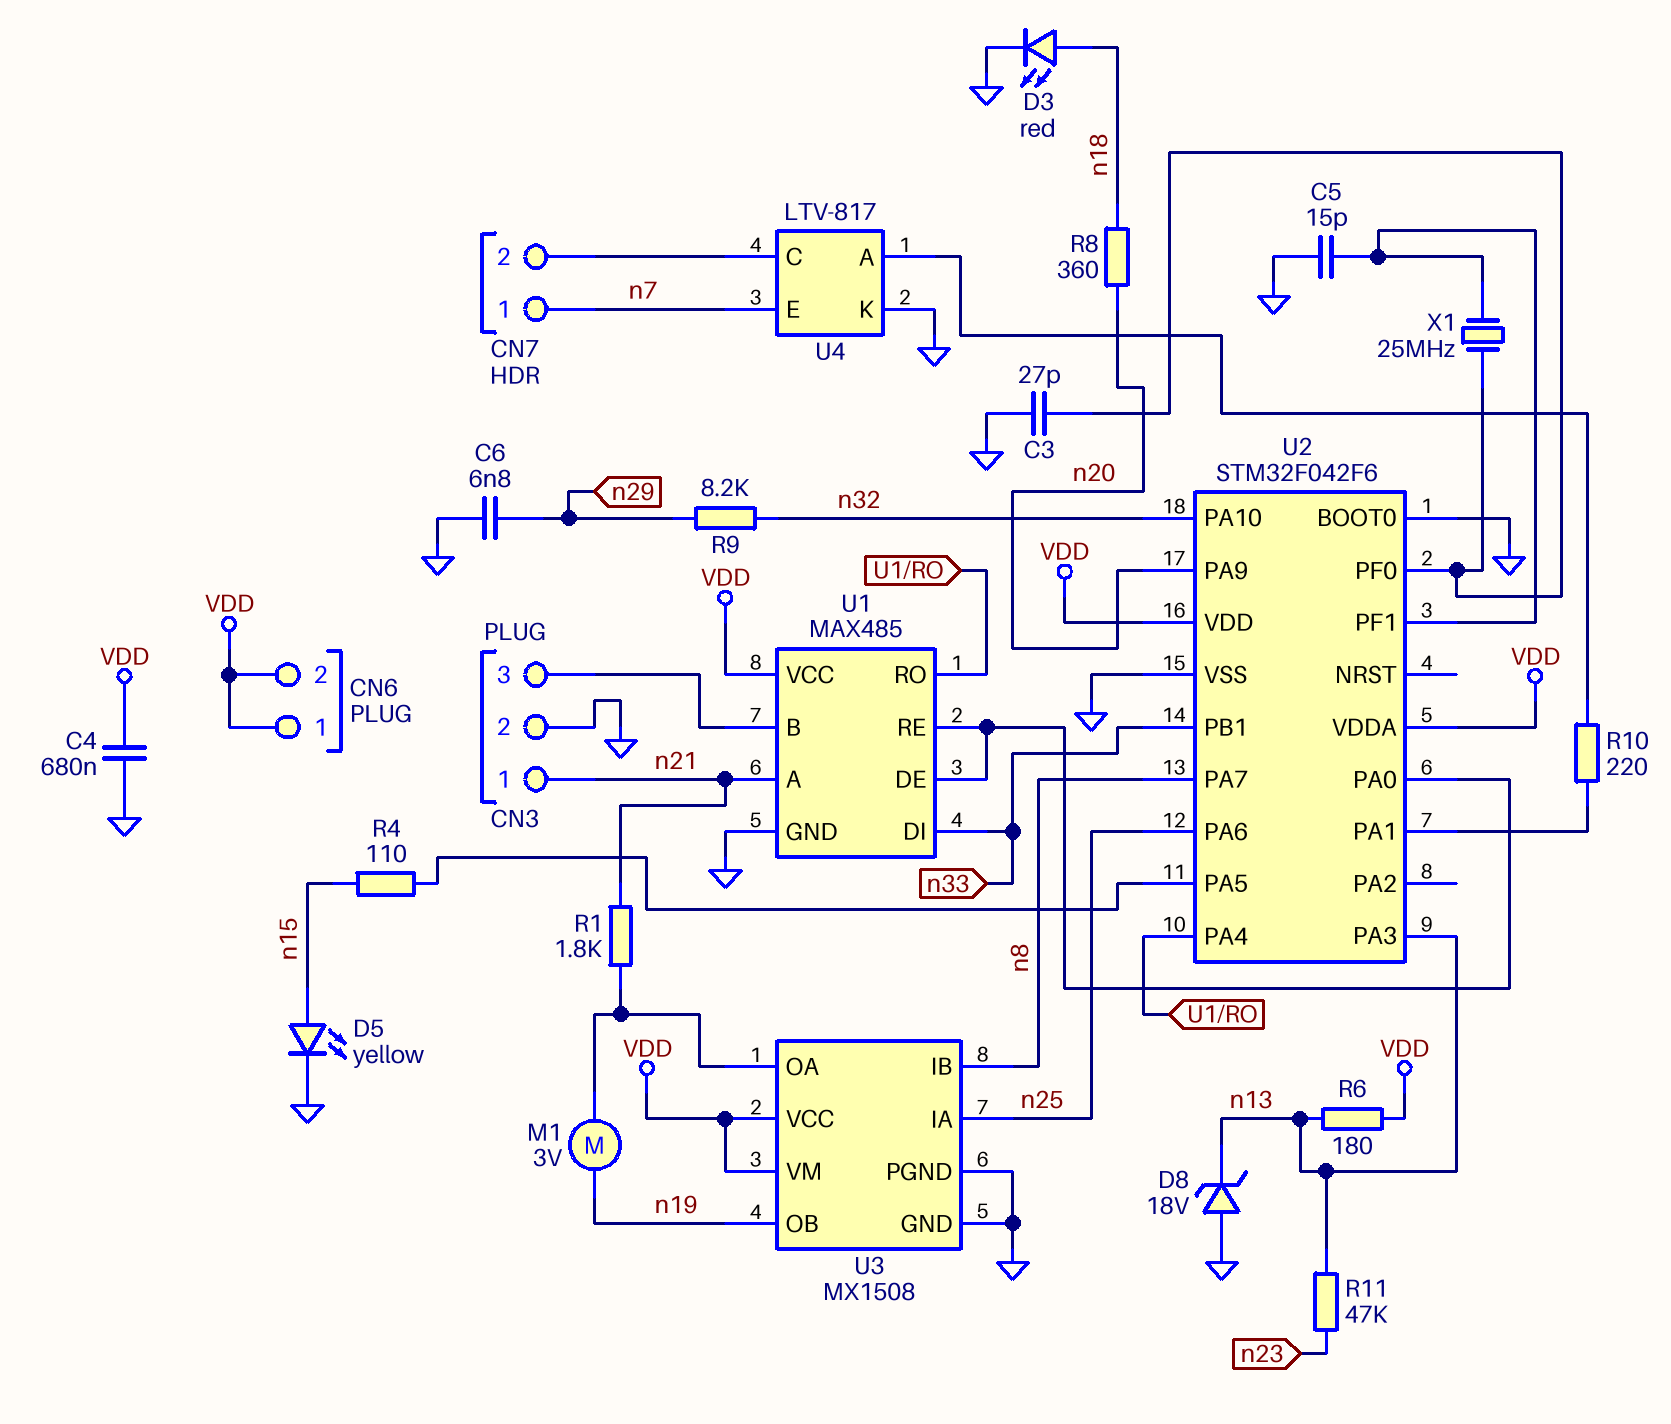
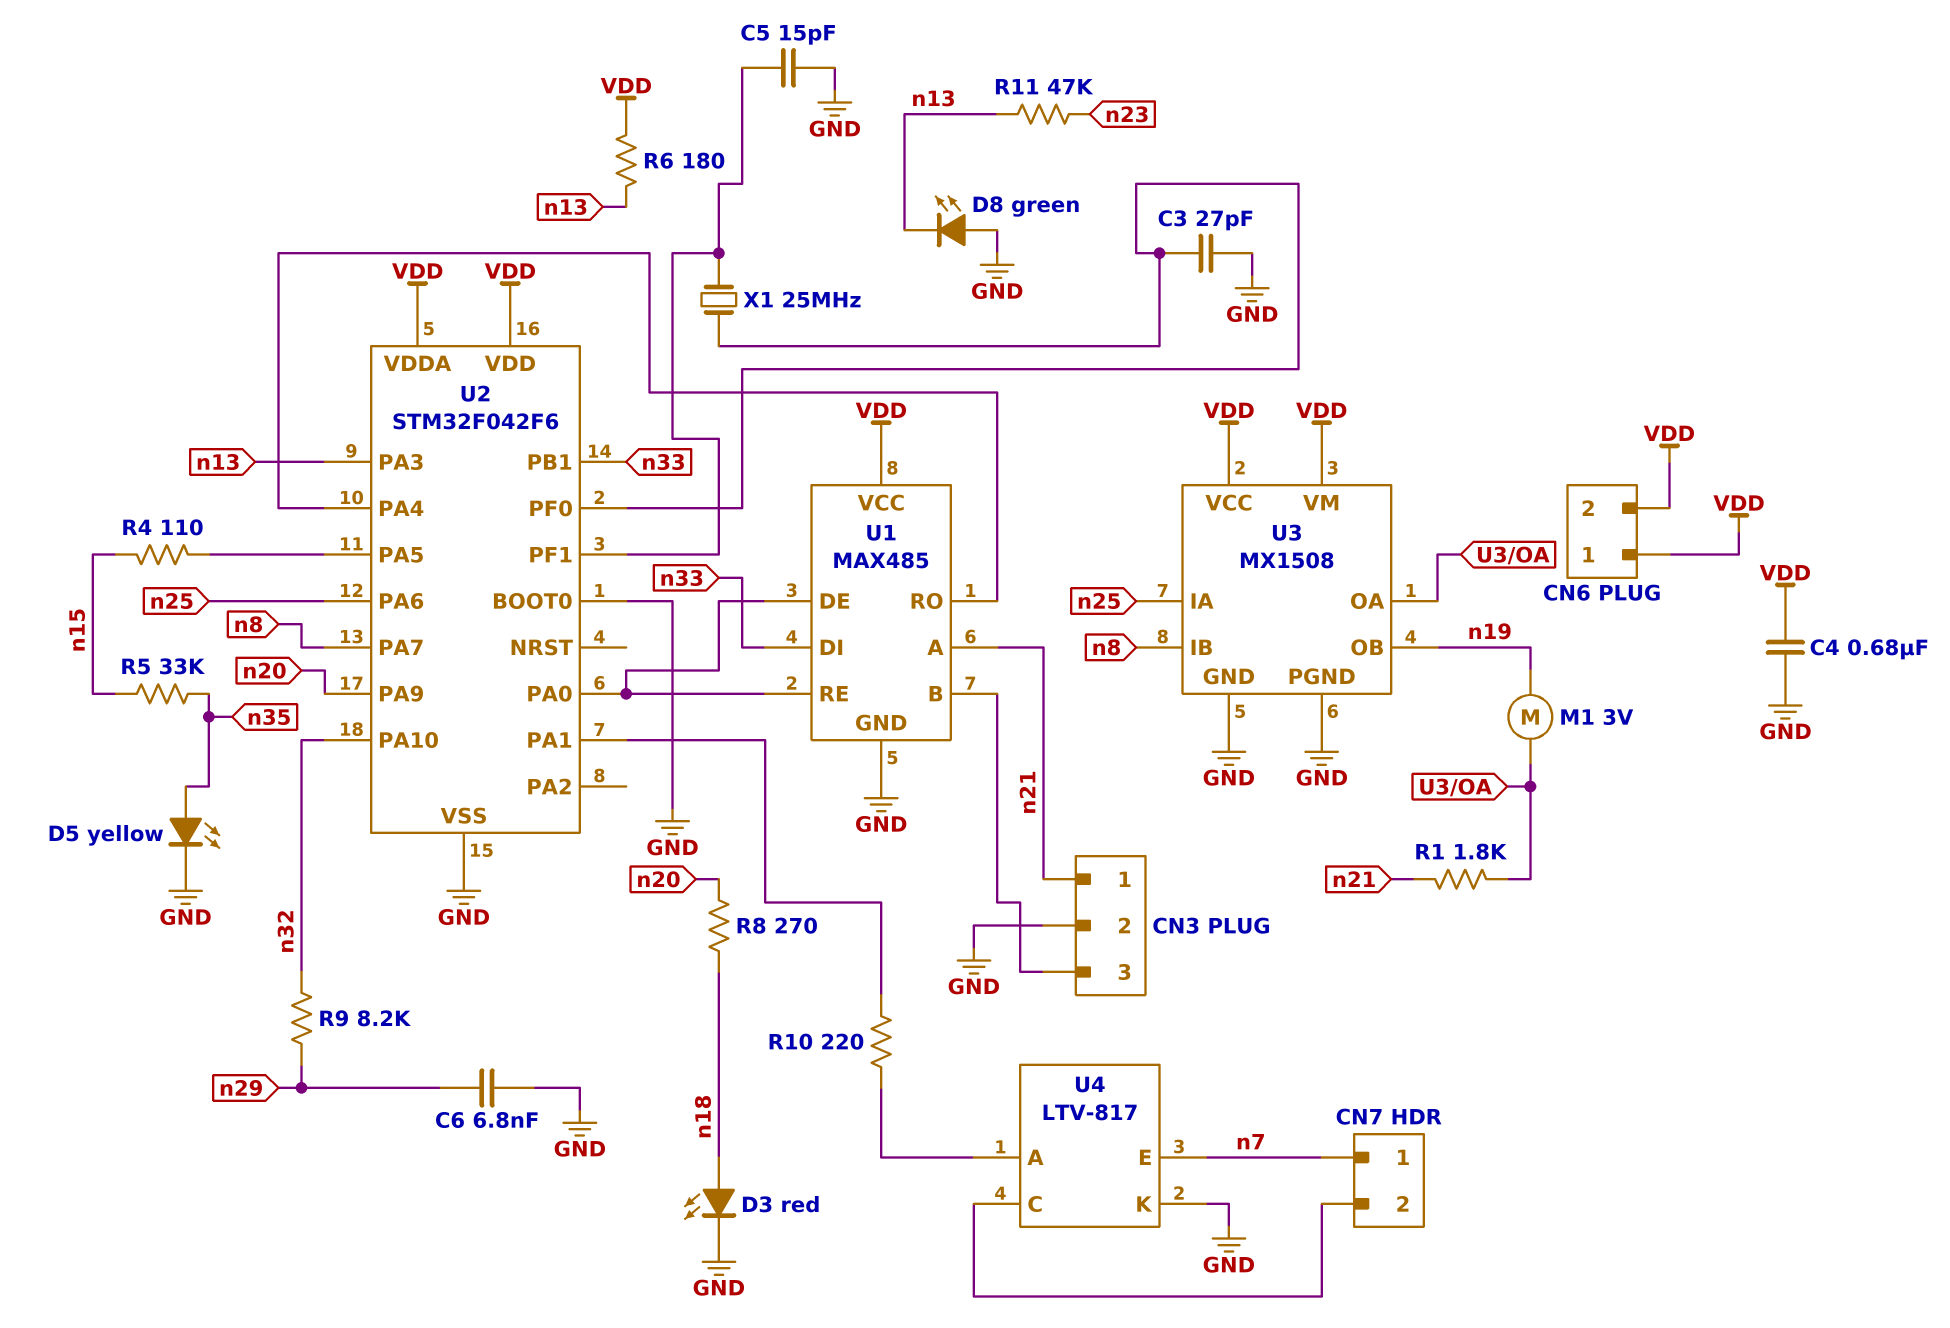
D5: LED yellow (A n15, K GND) -> LED yellow (A n35, K GND)
D8: zener 18V (A GND, K n13) -> LED green (A GND, K n13)
R5: none -> 33k (n15, n35)
R8: 360 (n18, n20) -> 270 (n18, n20)

